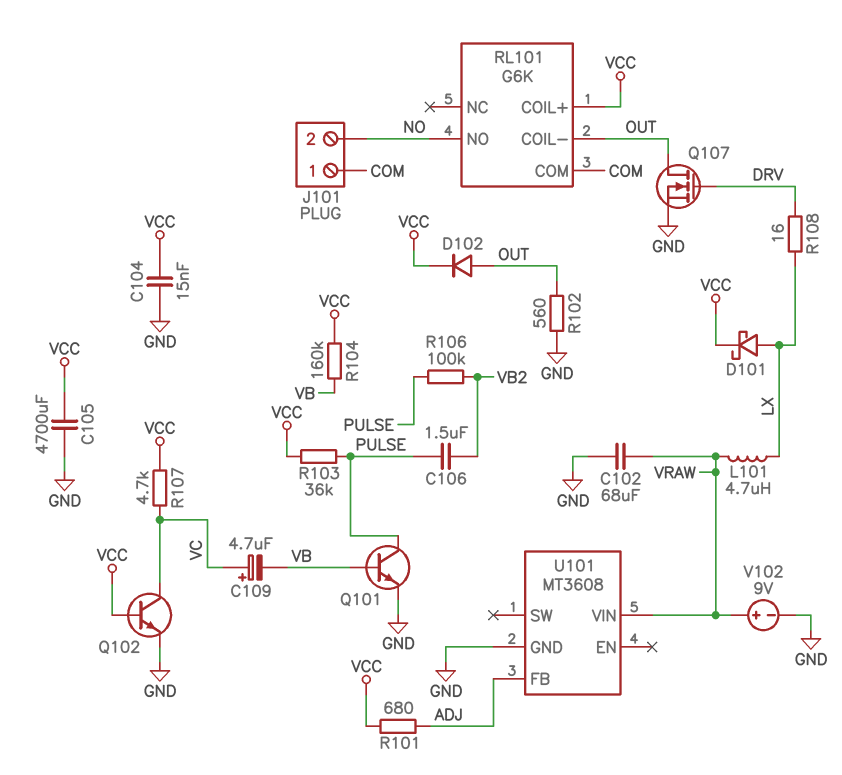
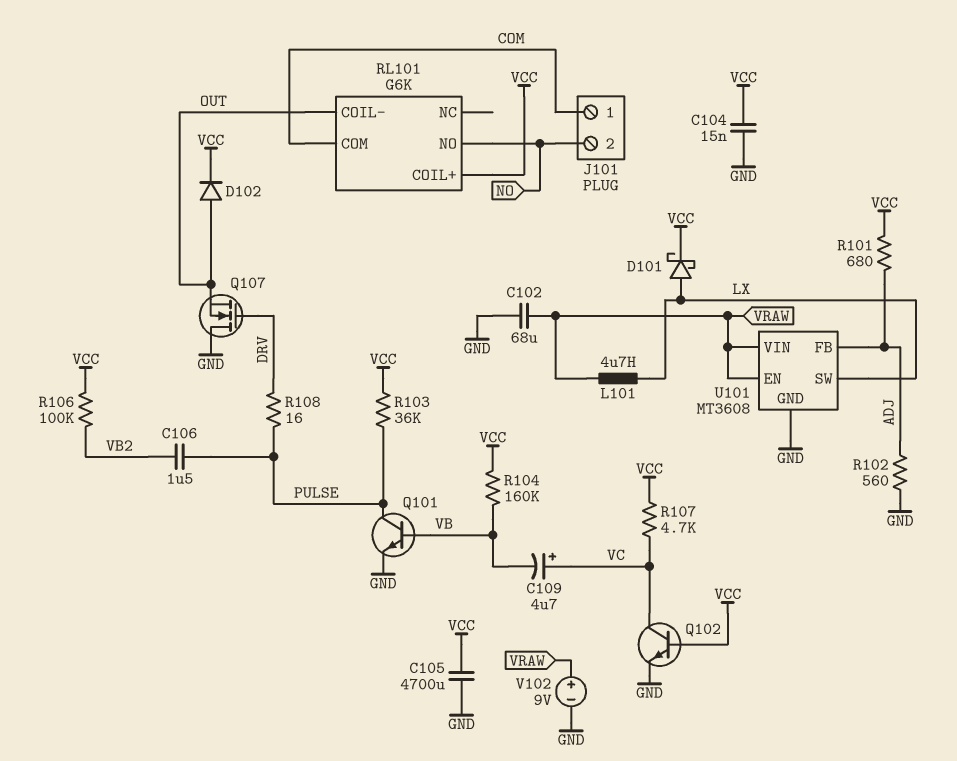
Q107: NMOS (G DRV, D OUT, S GND) -> NMOS (G DRV, D GND, S OUT)
R102: 560 (GND, OUT) -> 560 (ADJ, GND)
R106: 100k (PULSE, VB2) -> 100k (VB2, VCC)
R108: 16 (DRV, LX) -> 16 (DRV, PULSE)
U101 pin EN: none -> VRAW
U101 pin SW: none -> LX

